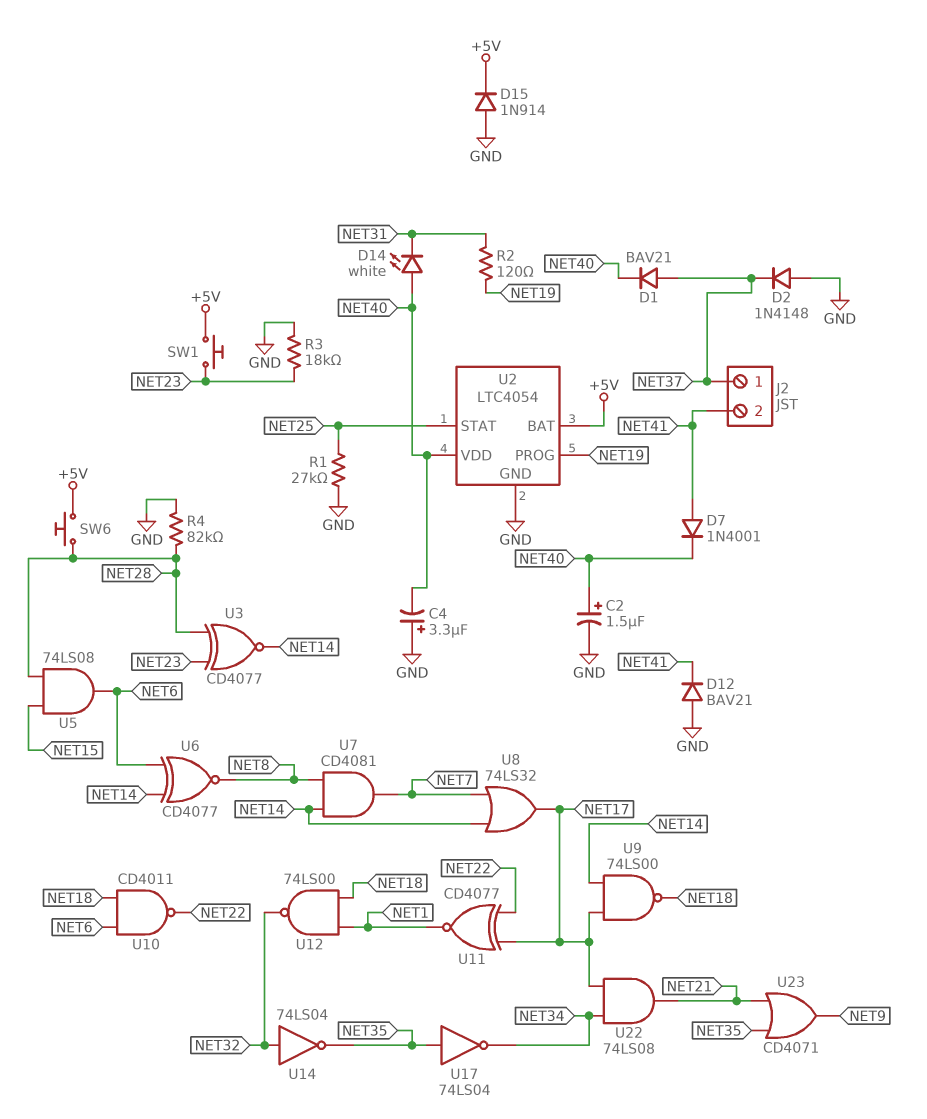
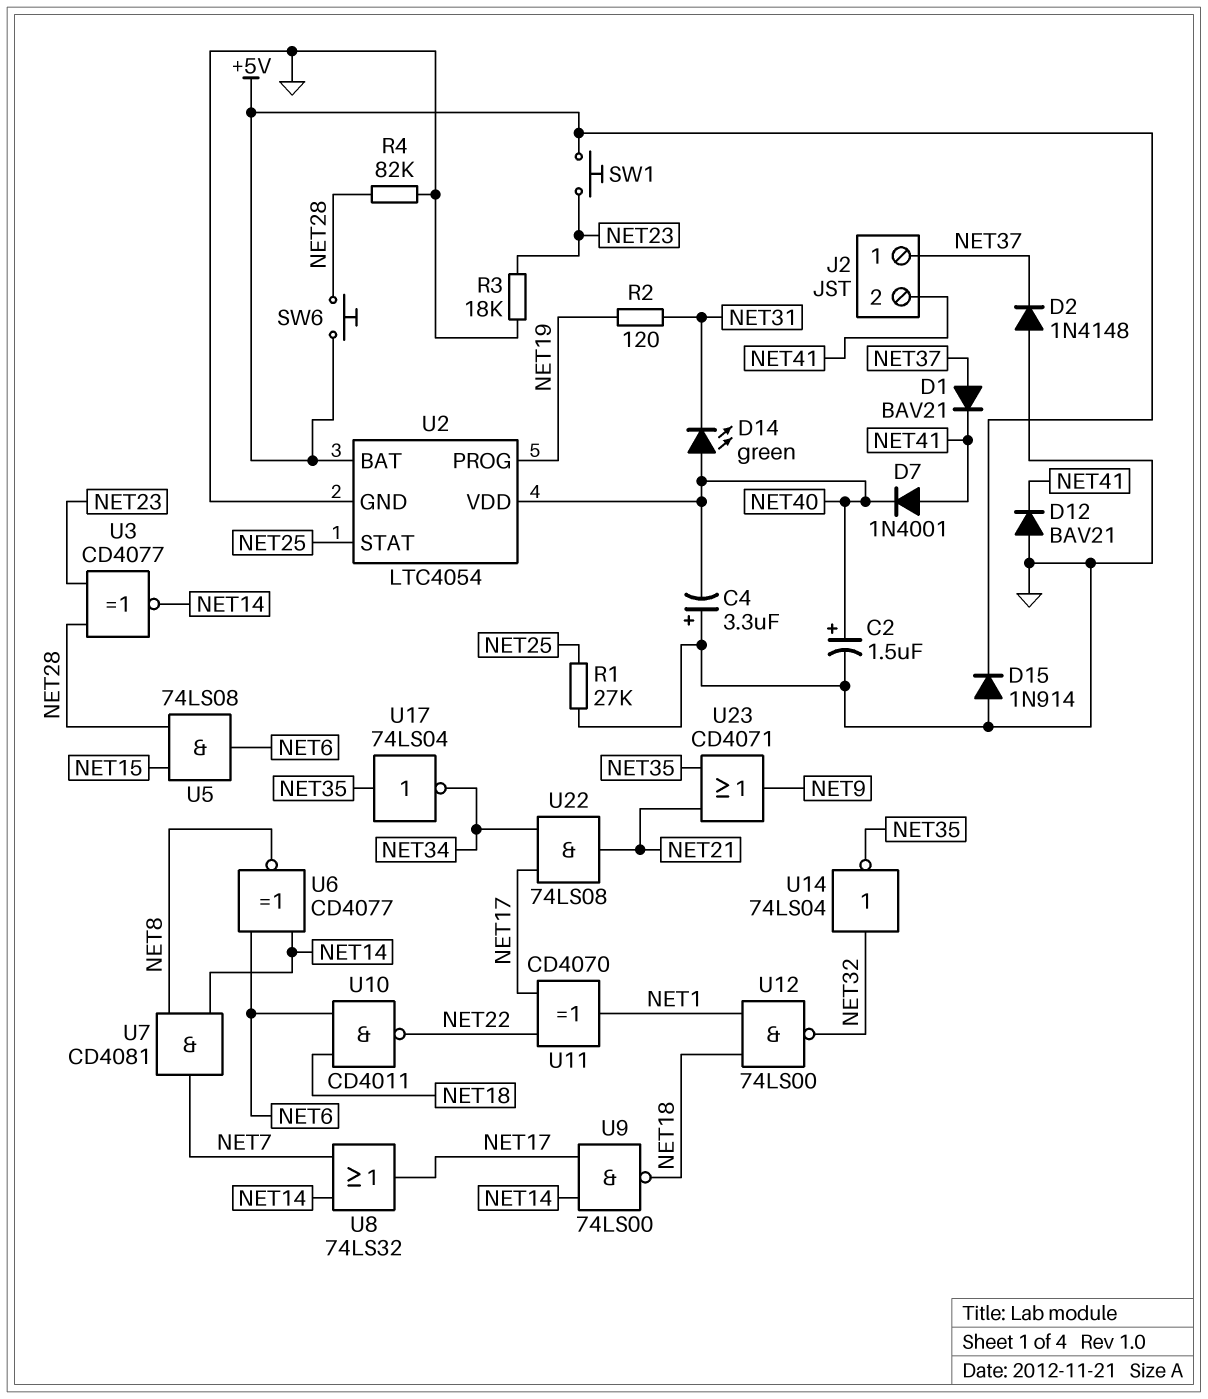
D1: diode BAV21 (A NET37, K NET40) -> diode BAV21 (A NET37, K NET41)
D14: LED white (A NET40, K NET31) -> LED green (A NET40, K NET31)
U11: XNOR CD4077 (in NET17, in NET22, out NET1) -> XOR CD4070 (in NET17, in NET22, out NET1)

